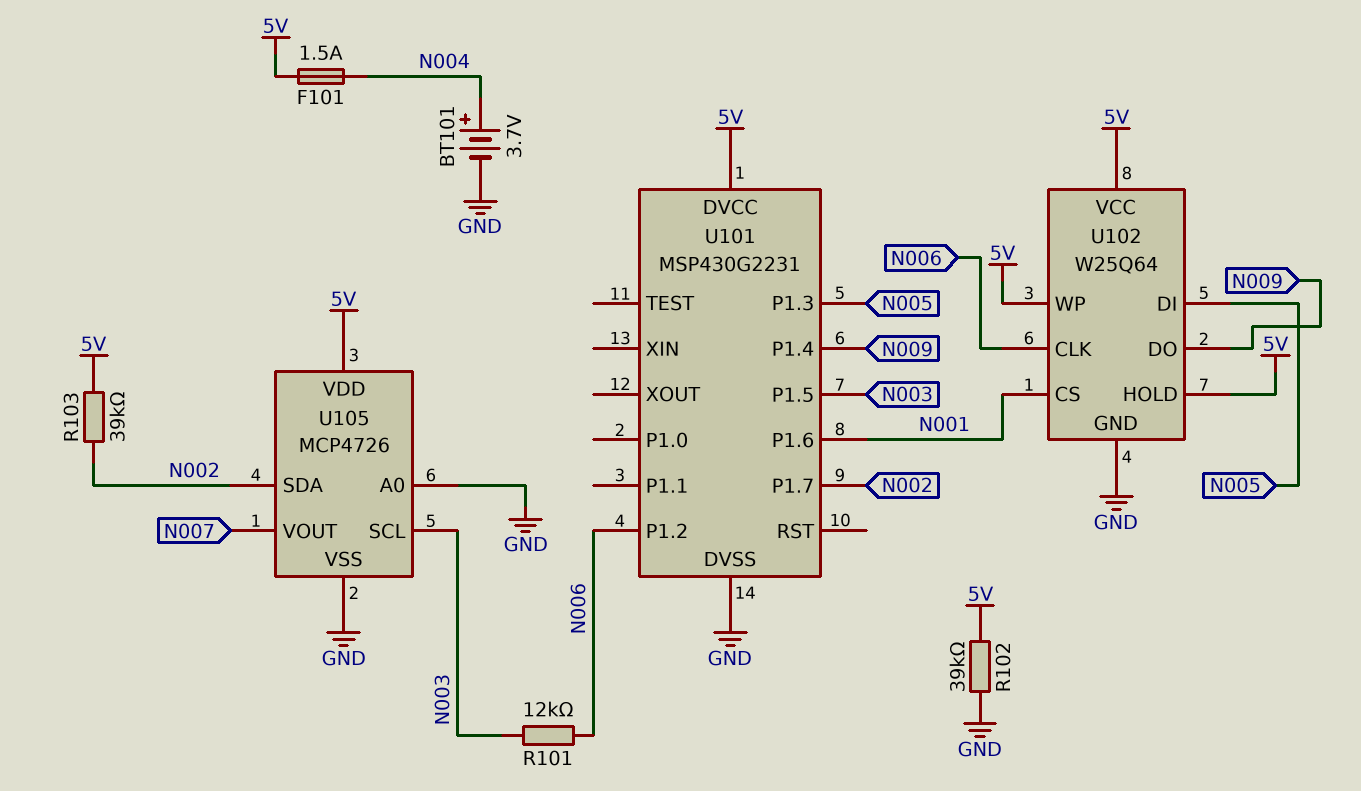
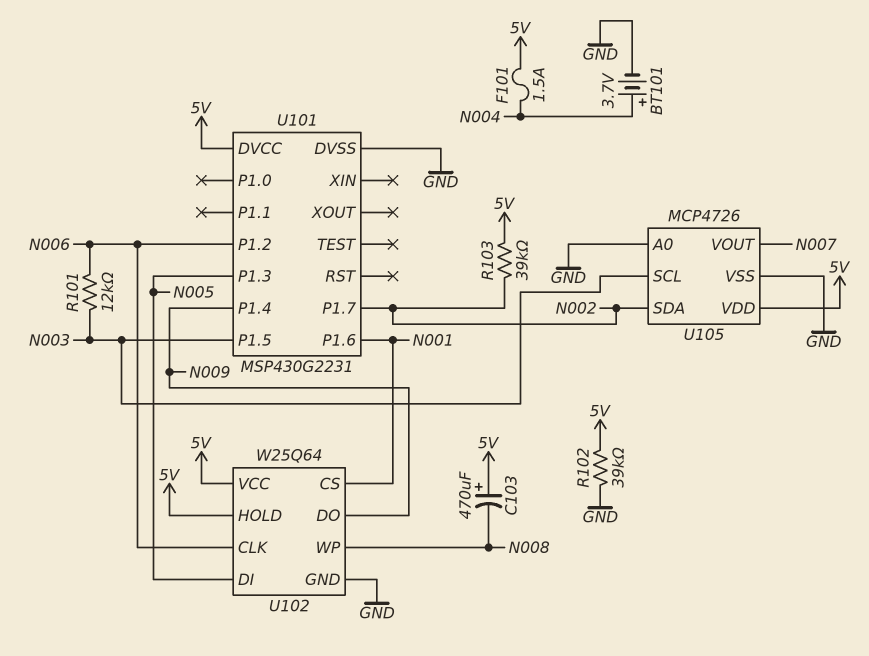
C103: none -> 470uF (plus 5V, minus N008)
U102 pin WP: 5V -> N008

